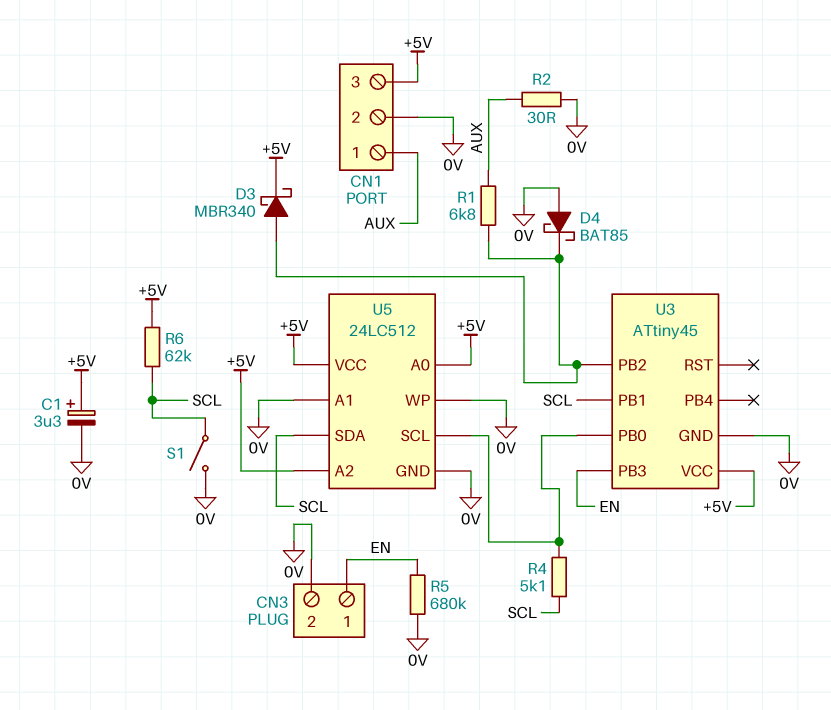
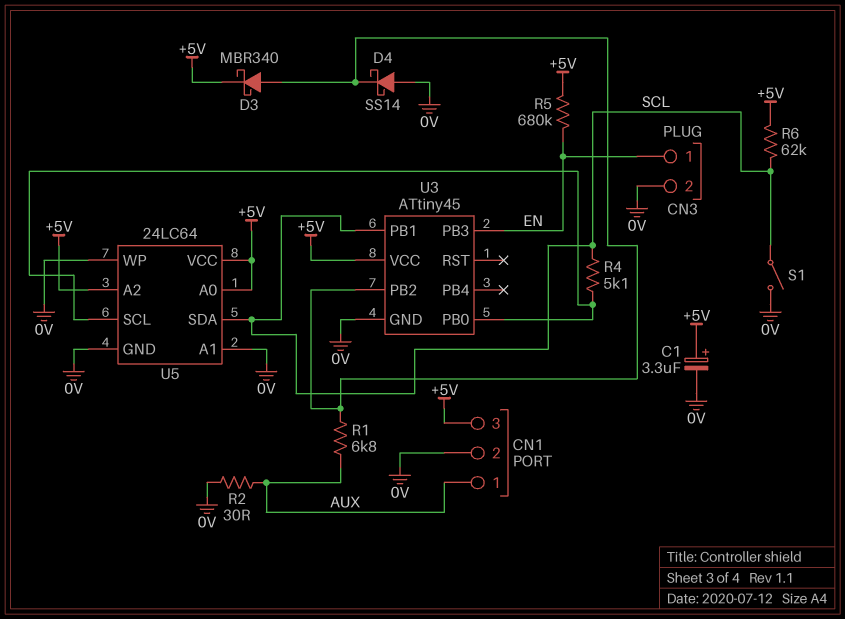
D4: schottky BAT85 (A 0V, K U3/PB2) -> schottky SS14 (A 0V, K U3/PB2)
R5: 680k (0V, EN) -> 680k (+5V, EN)
U5: 24LC512 -> 24LC64

